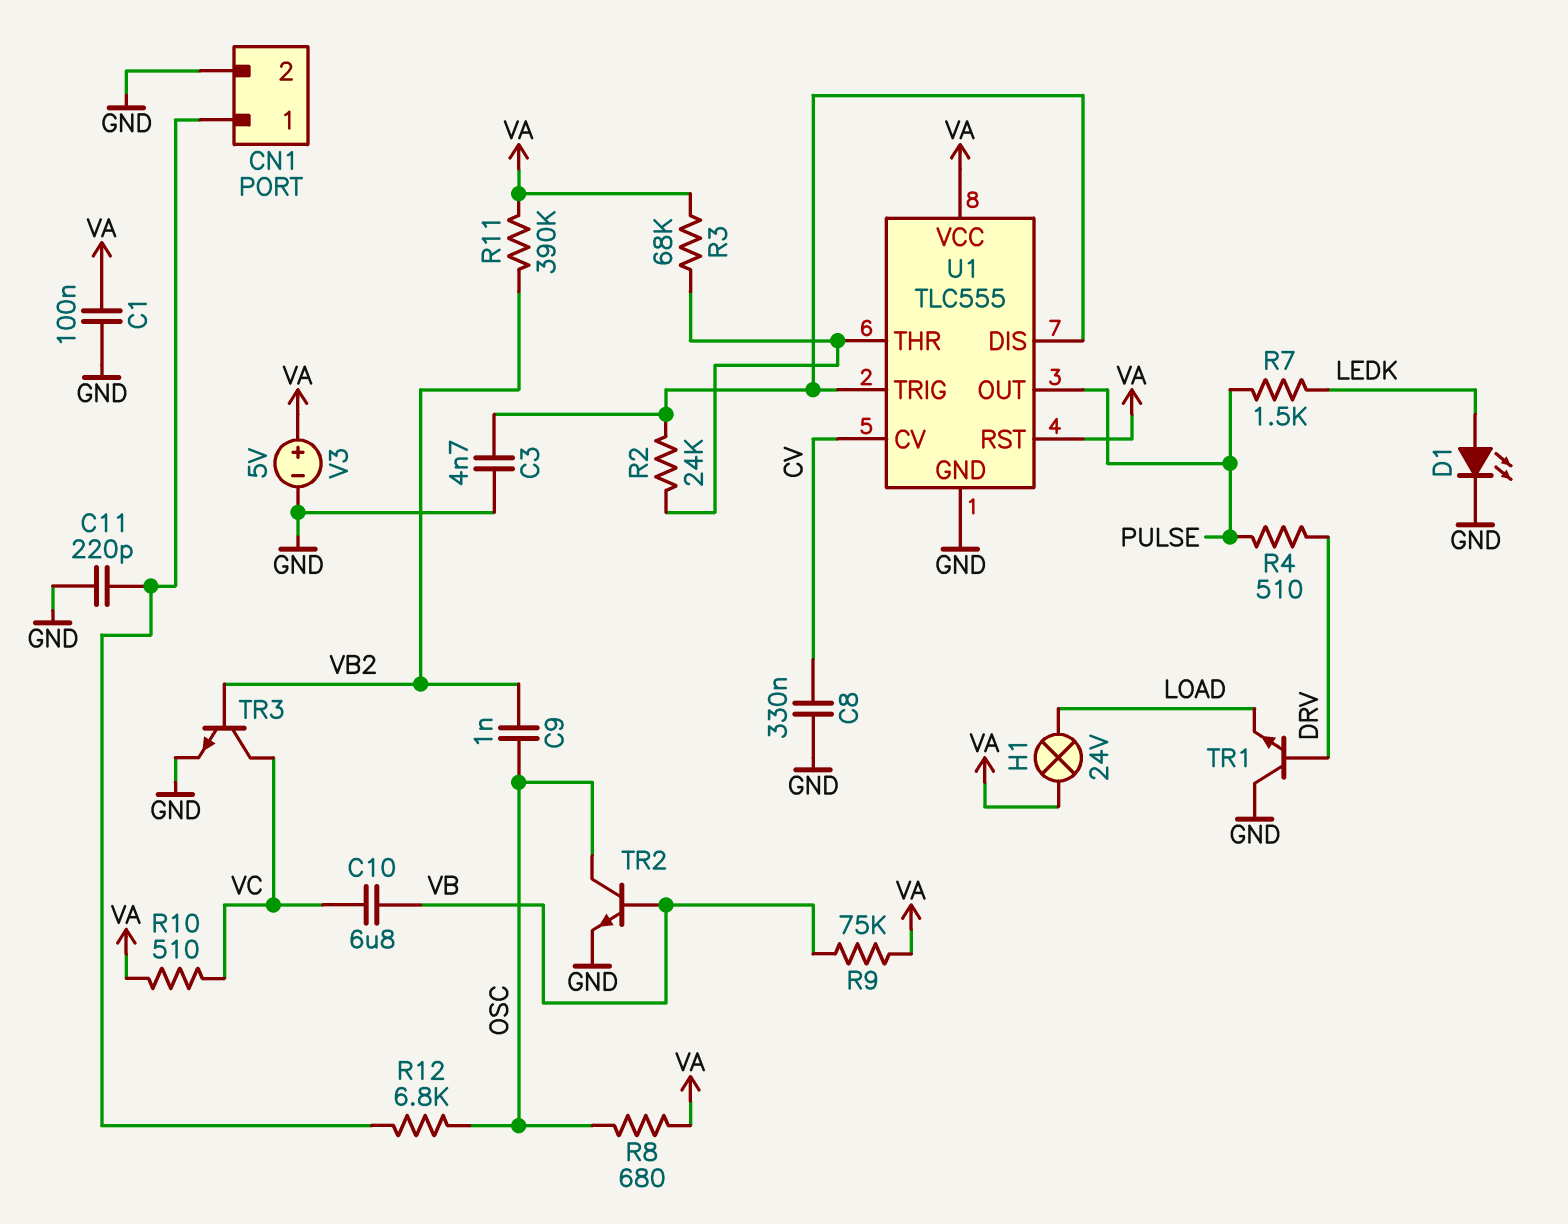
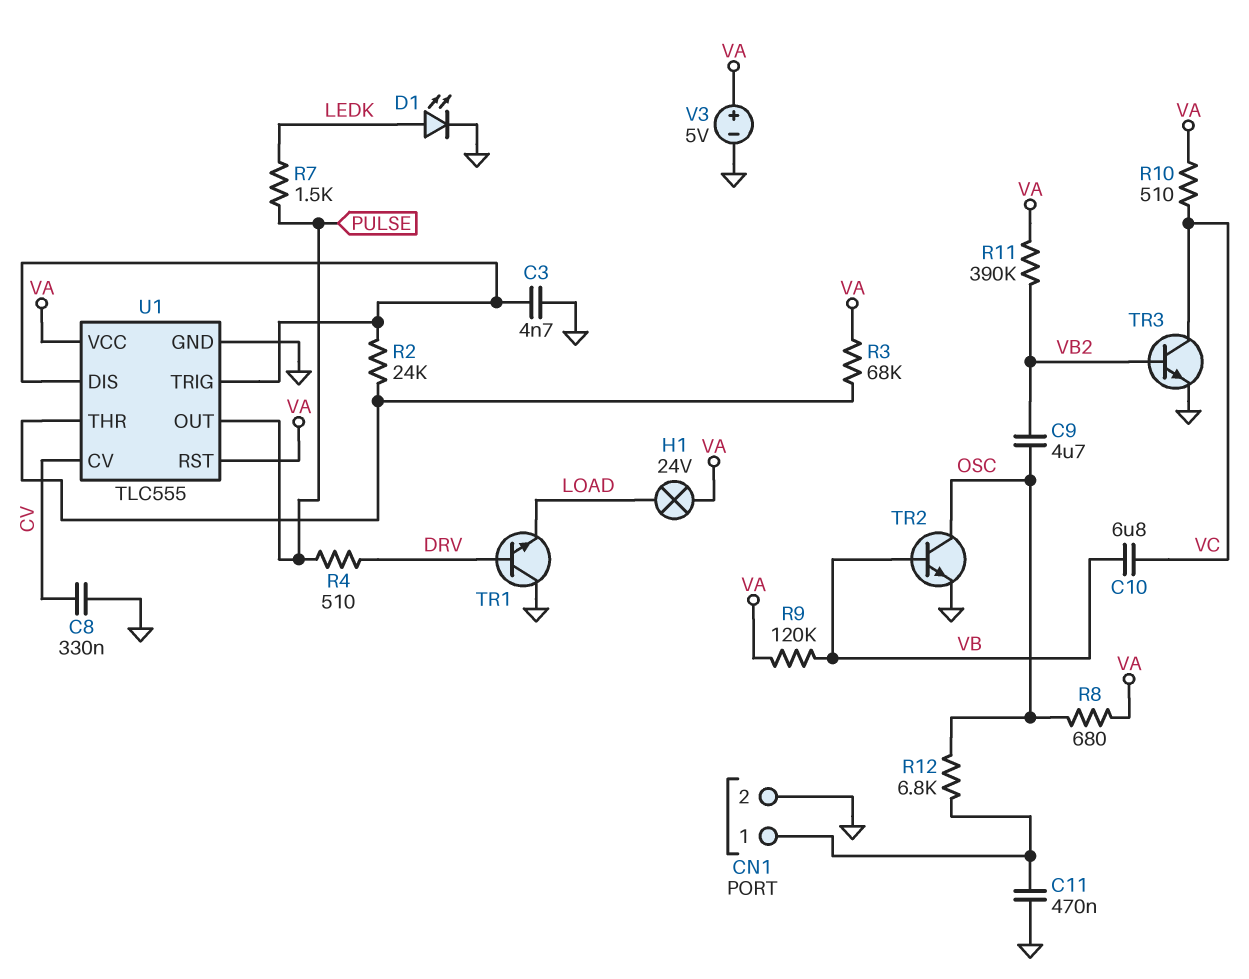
C1: 100nF (GND, VA) -> none
C9: 1nF (OSC, VB2) -> 4.7uF (OSC, VB2)
C11: 220pF (CN1/1, GND) -> 470nF (CN1/1, GND)
R9: 75k (VA, VB) -> 120k (VA, VB)

